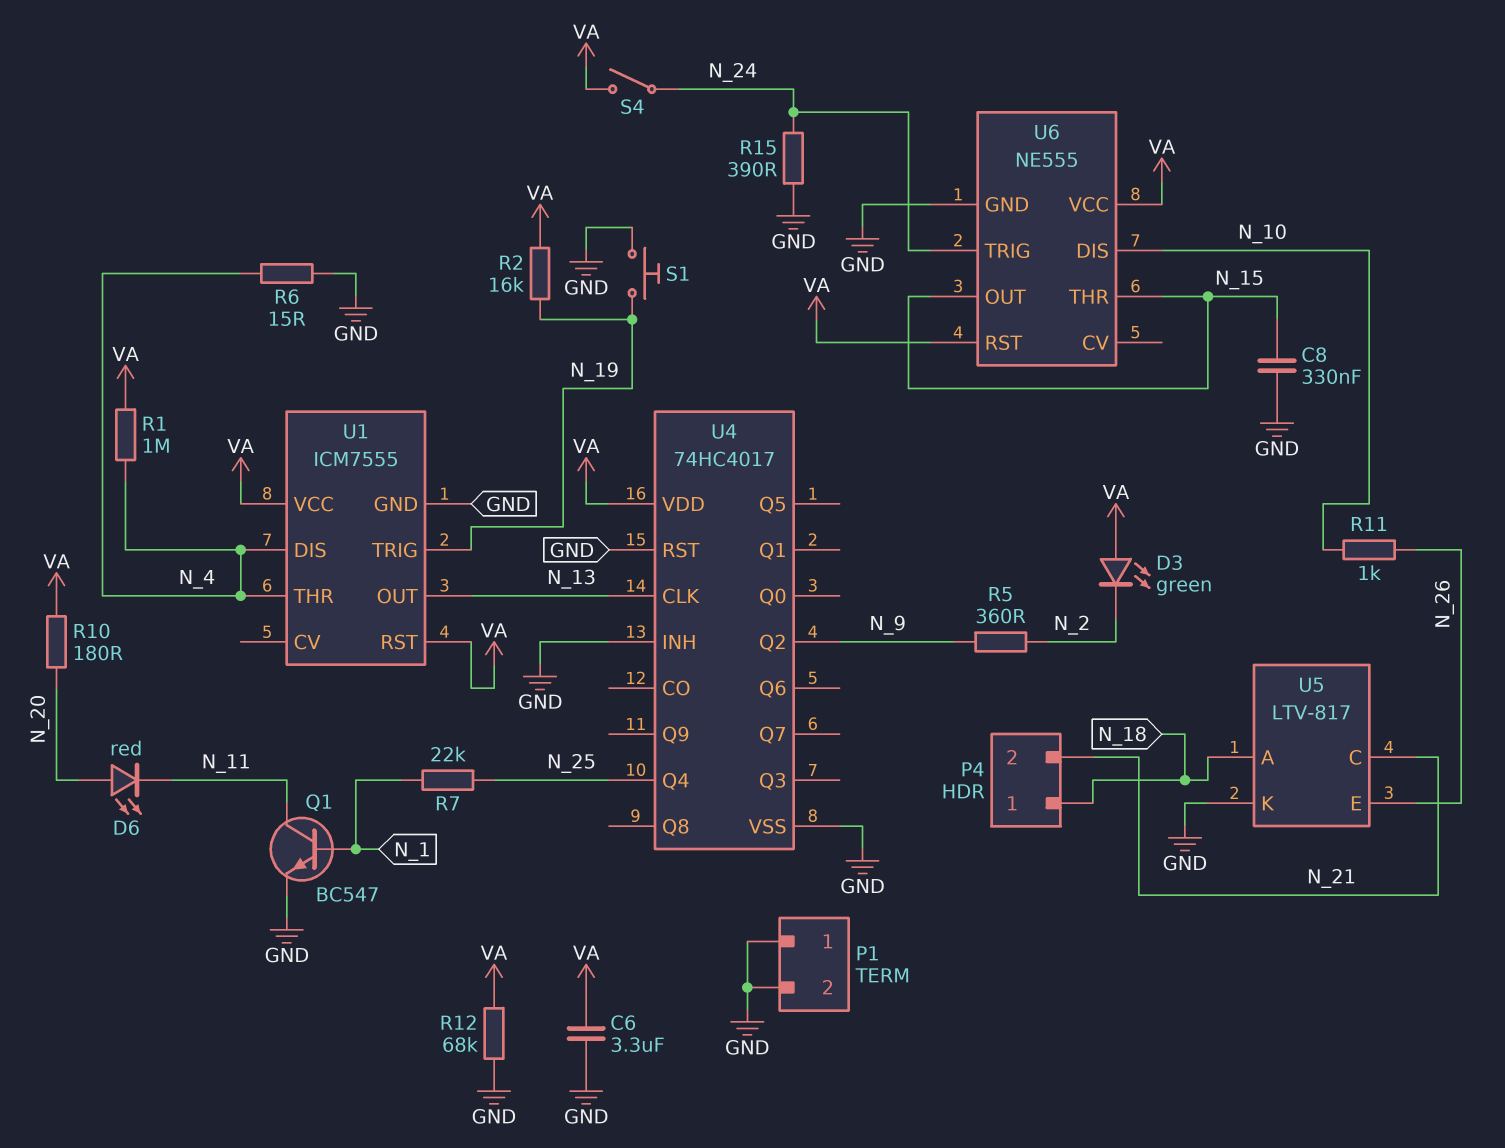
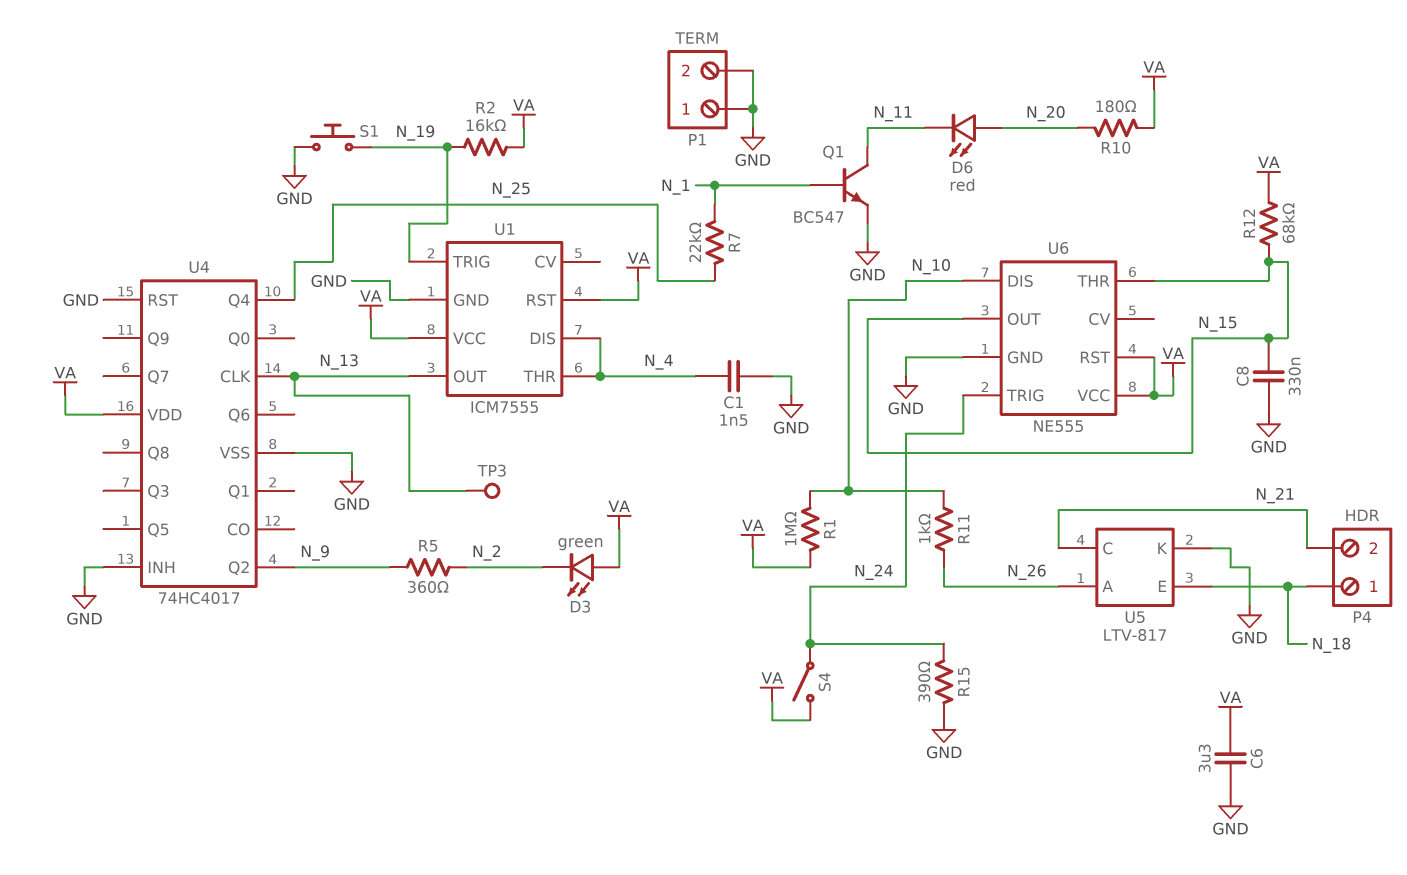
C1: none -> 1.5nF (GND, N_4)
R1: 1M (N_4, VA) -> 1M (N_10, VA)
R6: 15 (GND, N_4) -> none
R12: 68k (GND, VA) -> 68k (N_15, VA)
TP3: none -> test point (N_13)
U5 pin A: N_18 -> N_26
U5 pin E: N_26 -> N_18

